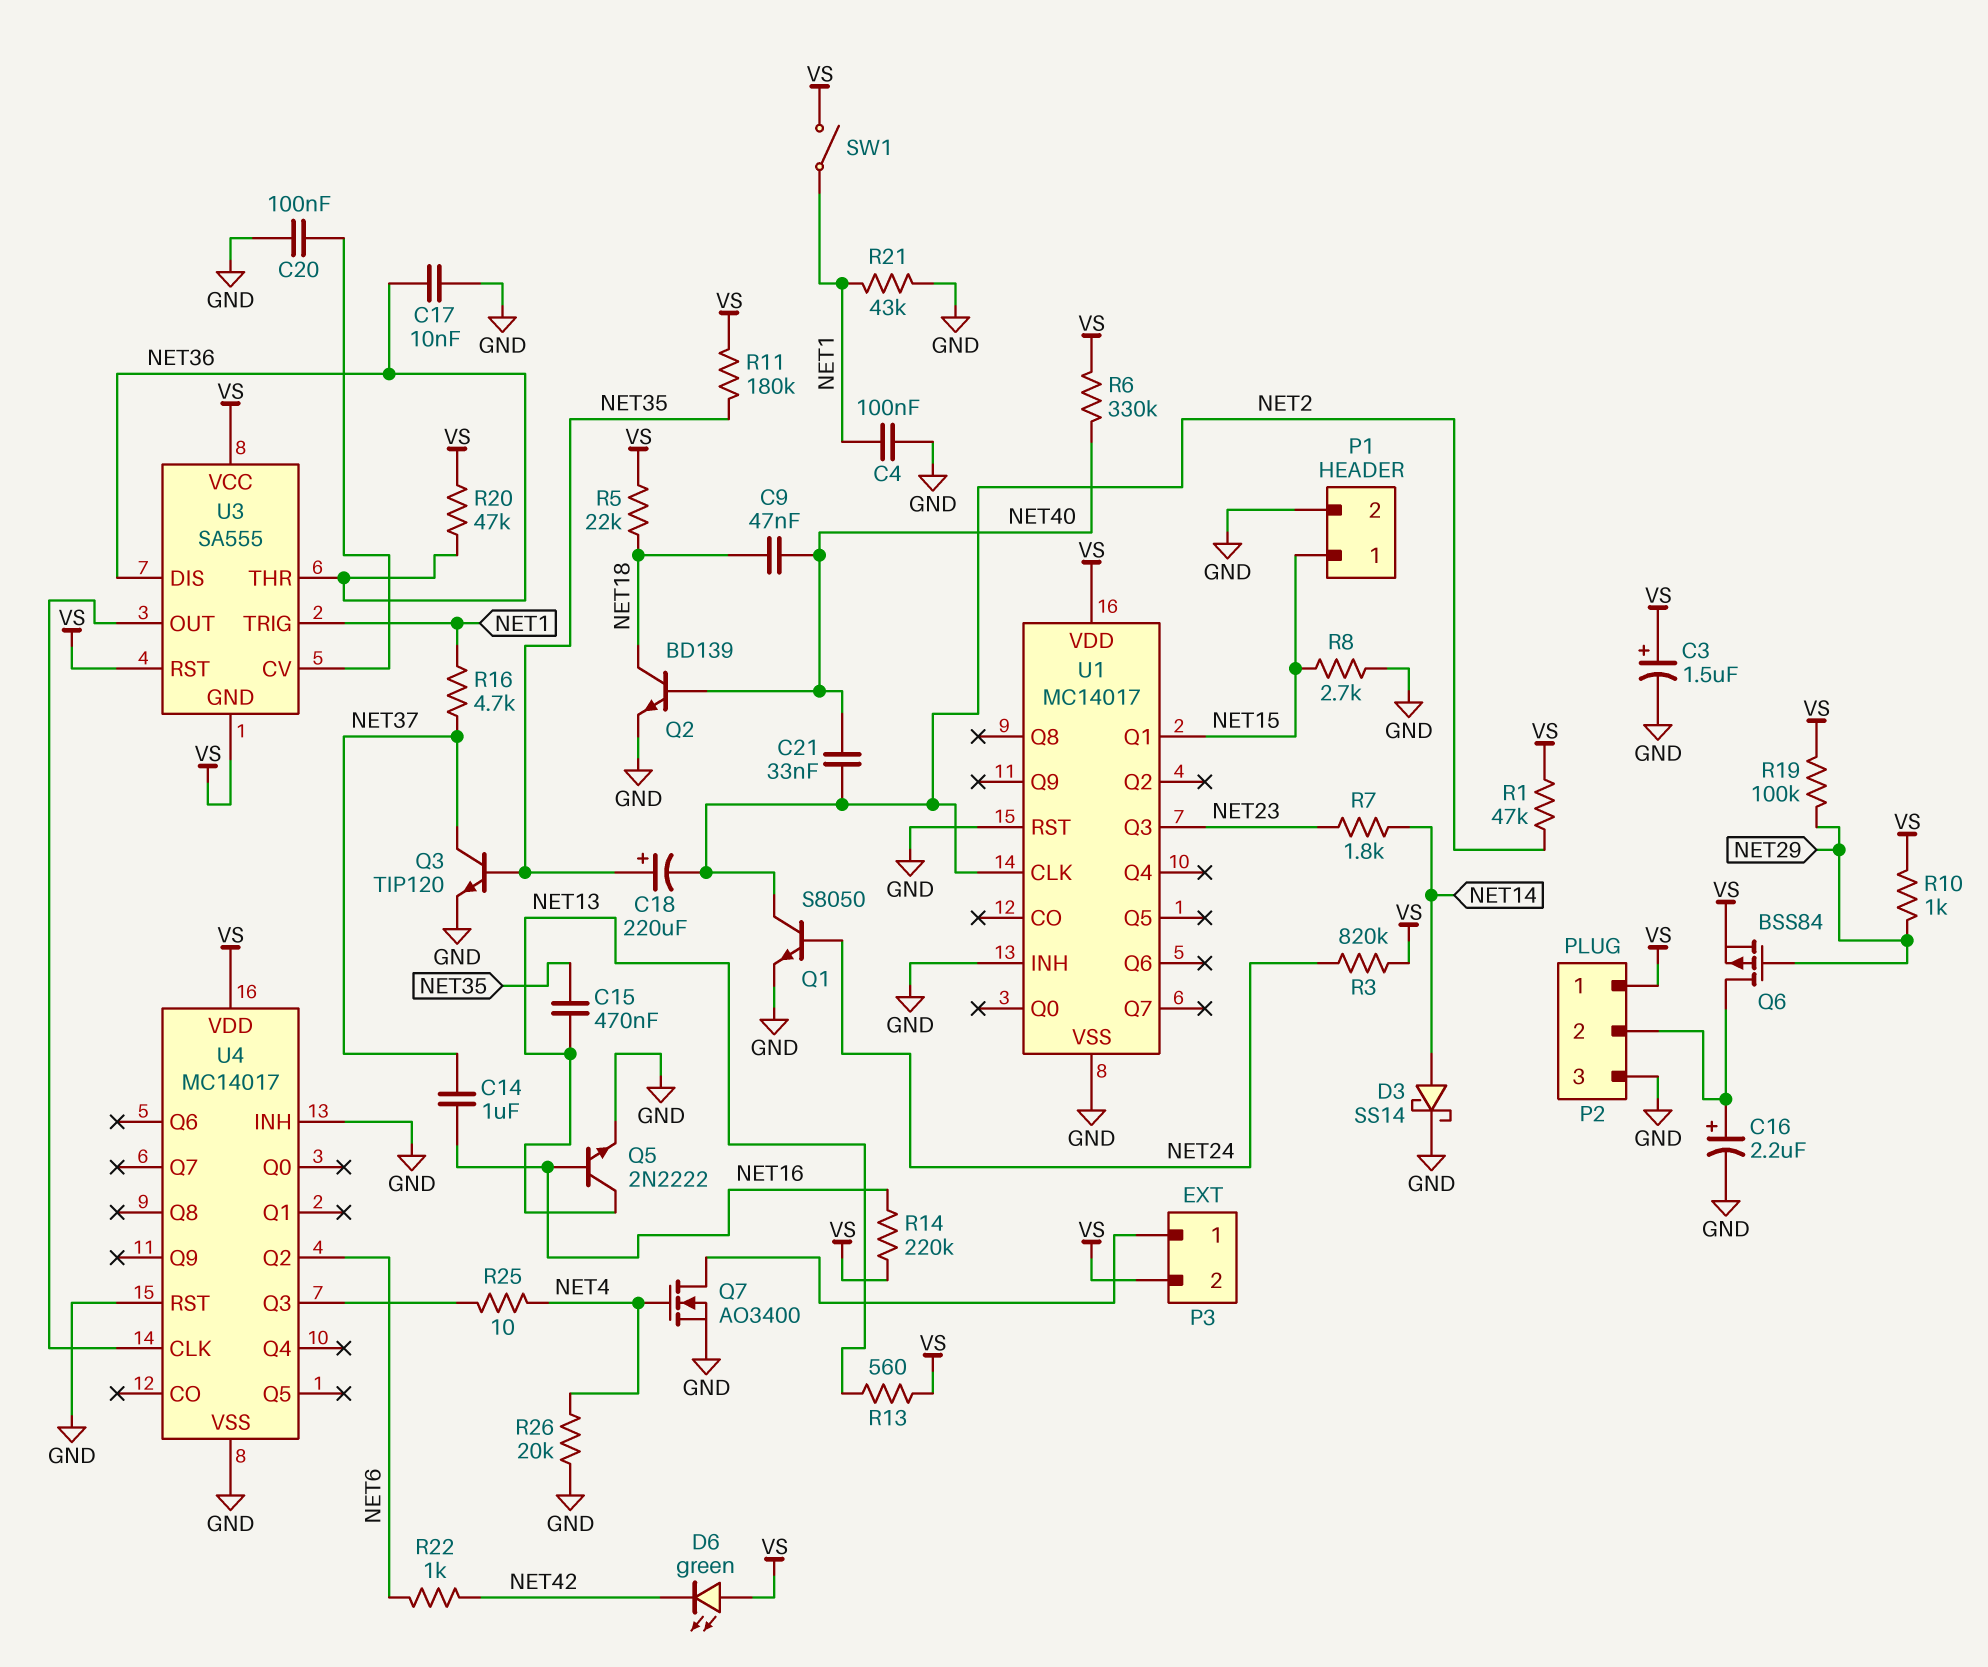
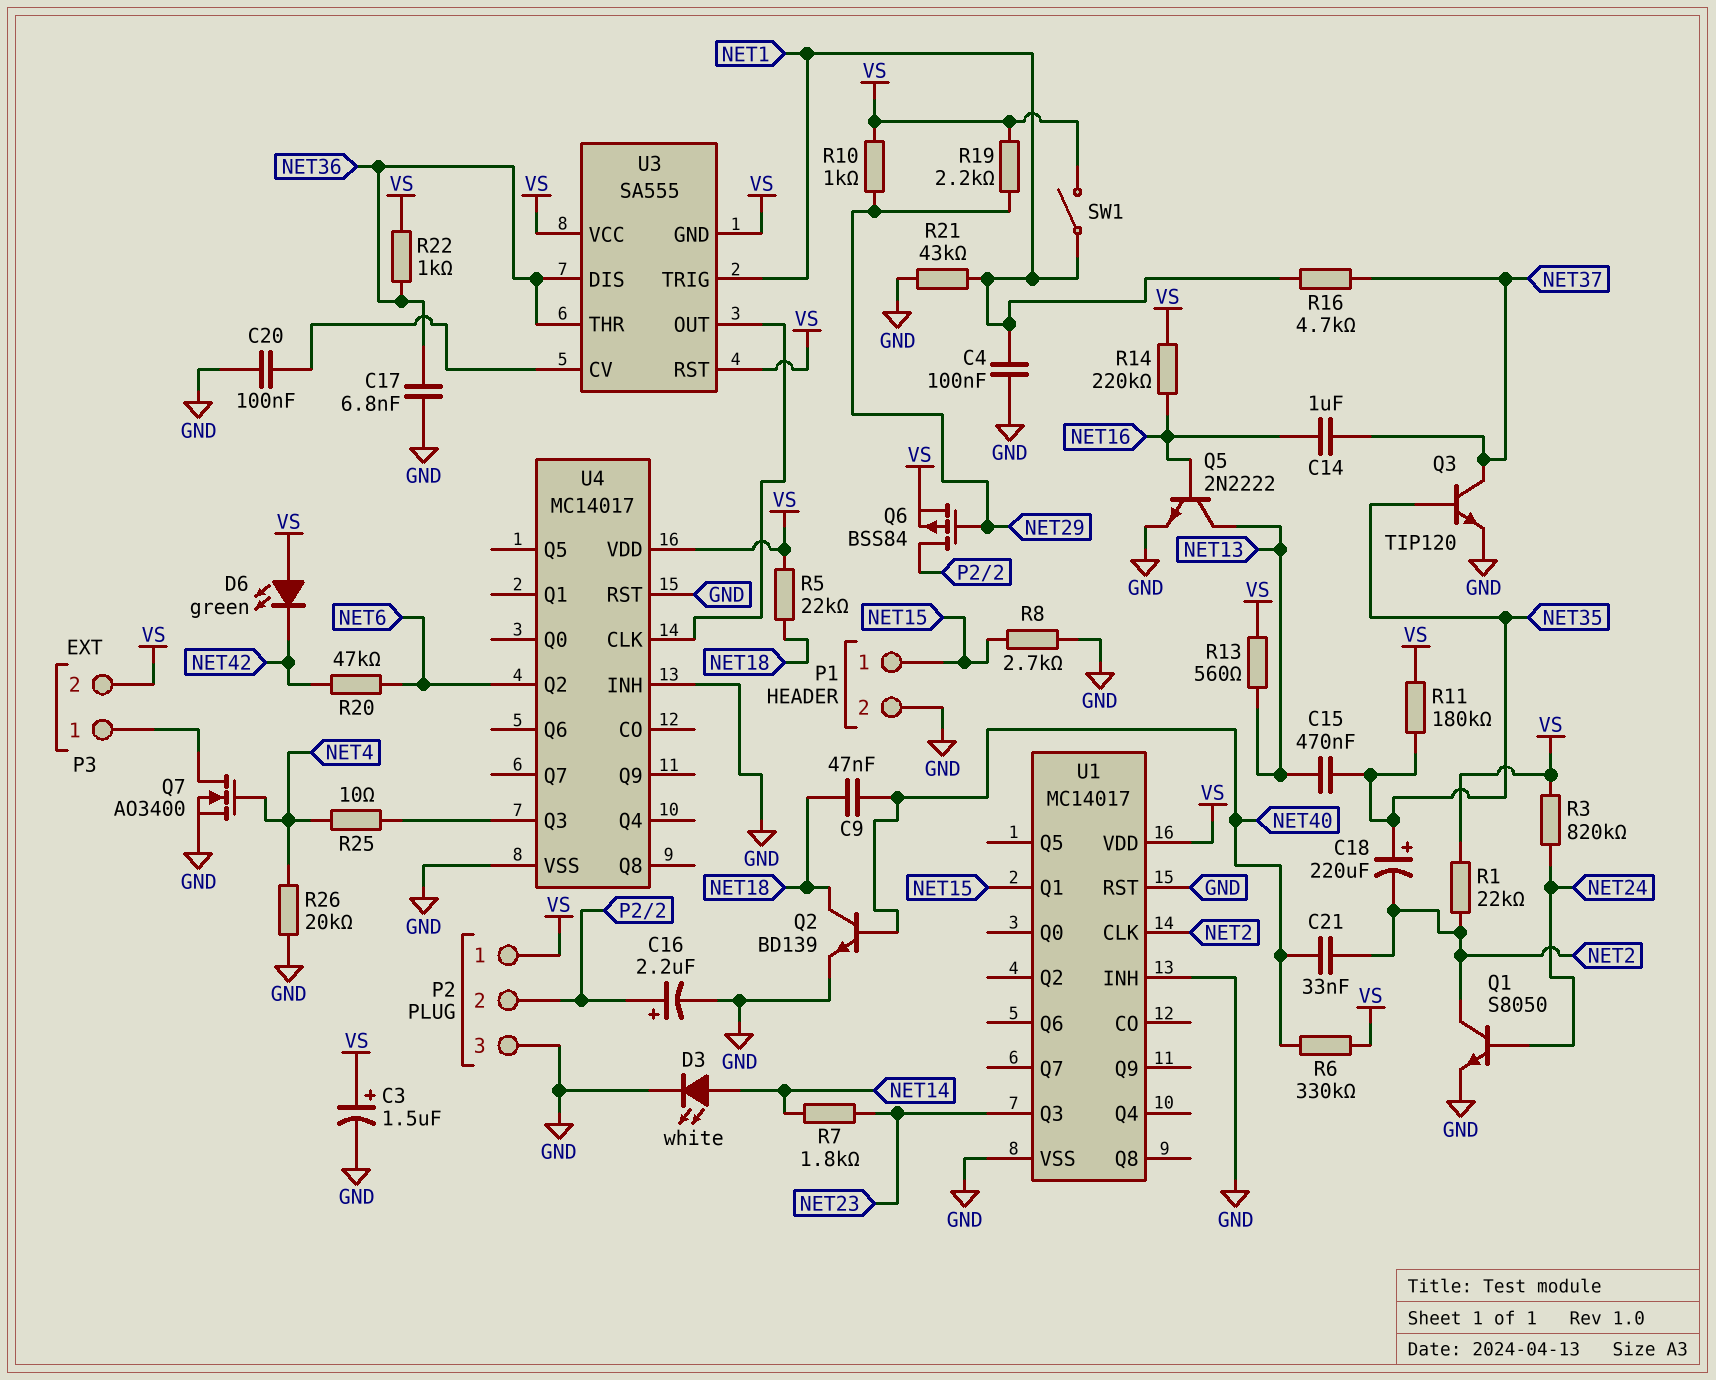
C17: 10nF (GND, NET36) -> 6.8nF (GND, NET36)
D3: schottky SS14 (A NET14, K GND) -> LED white (A NET14, K GND)
R1: 47k (NET2, VS) -> 22k (NET2, VS)
R19: 100k (NET29, VS) -> 2.2k (NET29, VS)
R20: 47k (NET36, VS) -> 47k (NET6, NET42)
R22: 1k (NET6, NET42) -> 1k (NET36, VS)

